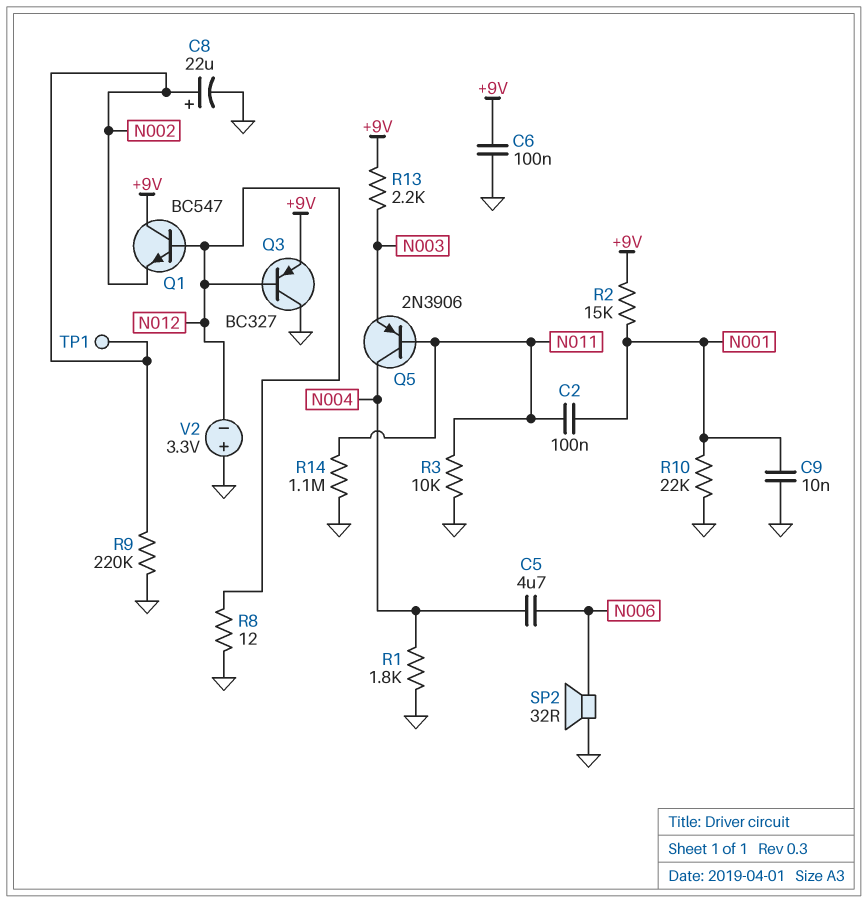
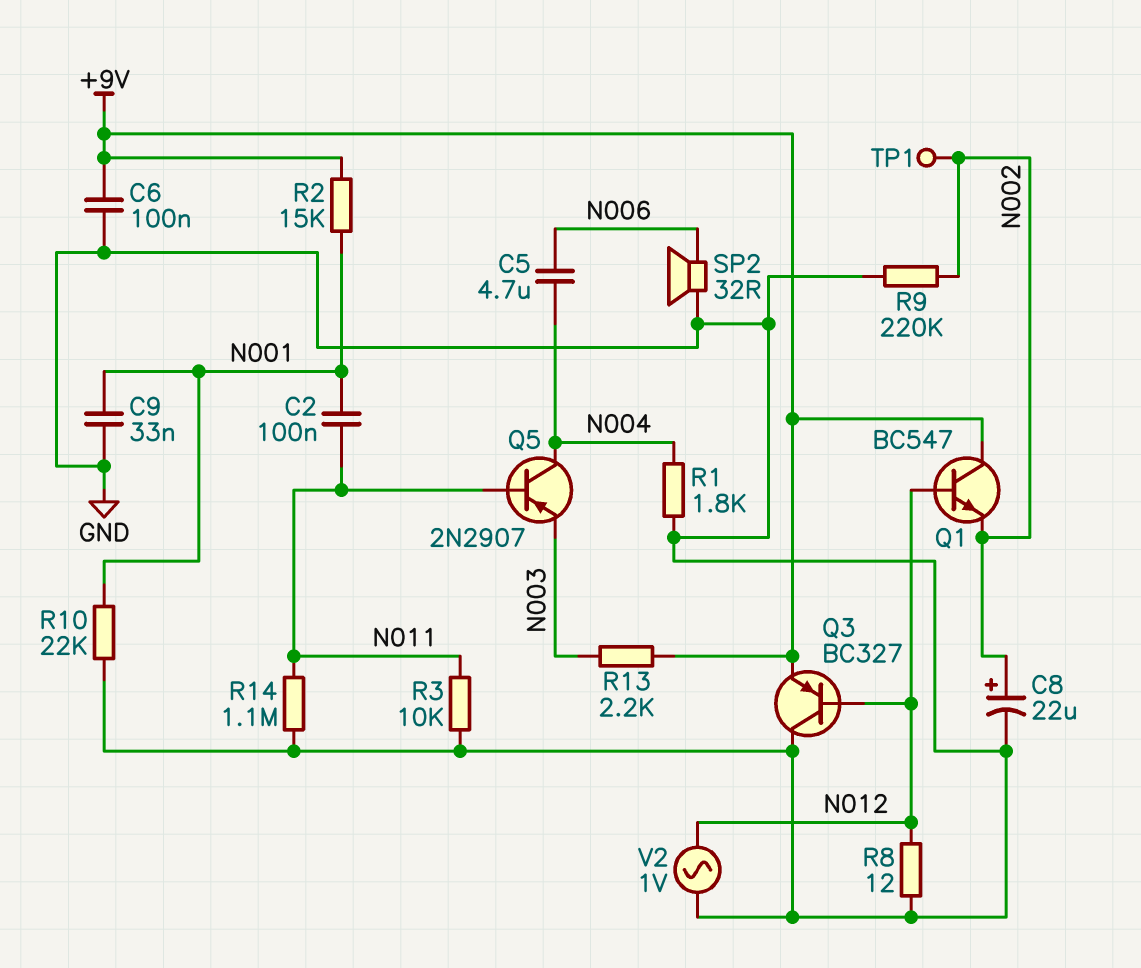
C9: 10nF (GND, N001) -> 33nF (GND, N001)
Q5: PNP 2N3906 (B N011, C N004, E N003) -> PNP 2N2907 (B N011, C N004, E N003)
V2: 3.3V (plus GND, minus N012) -> AC 1V (GND, N012)

